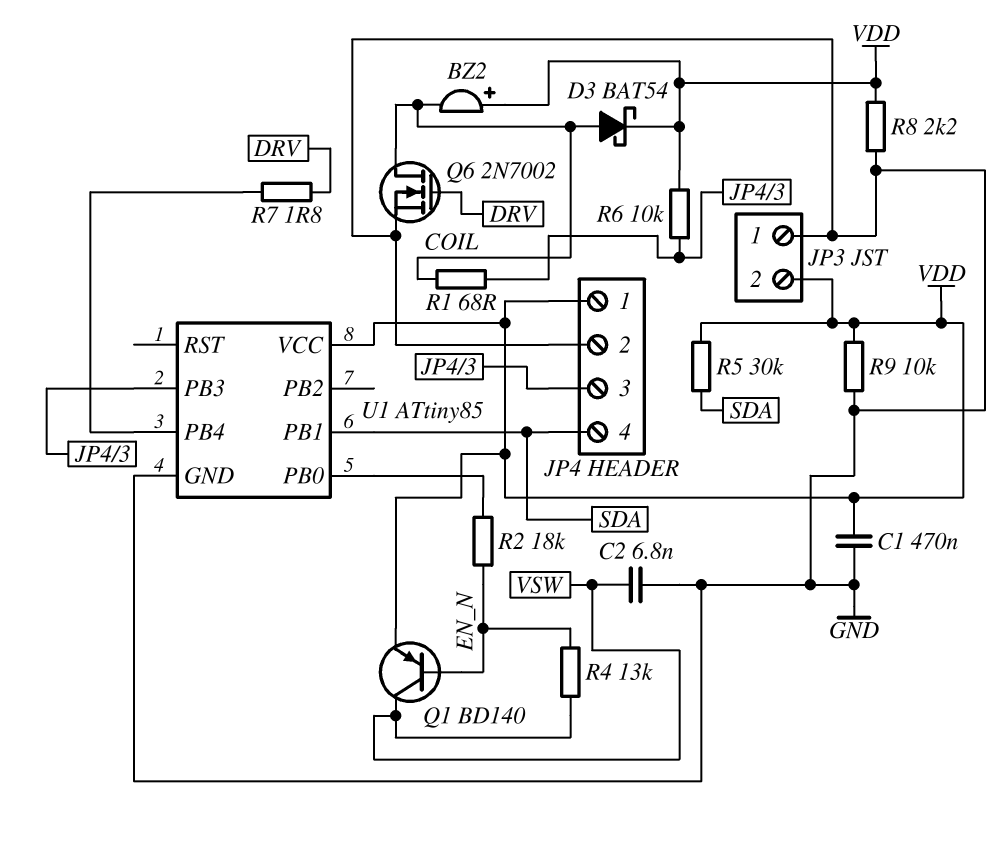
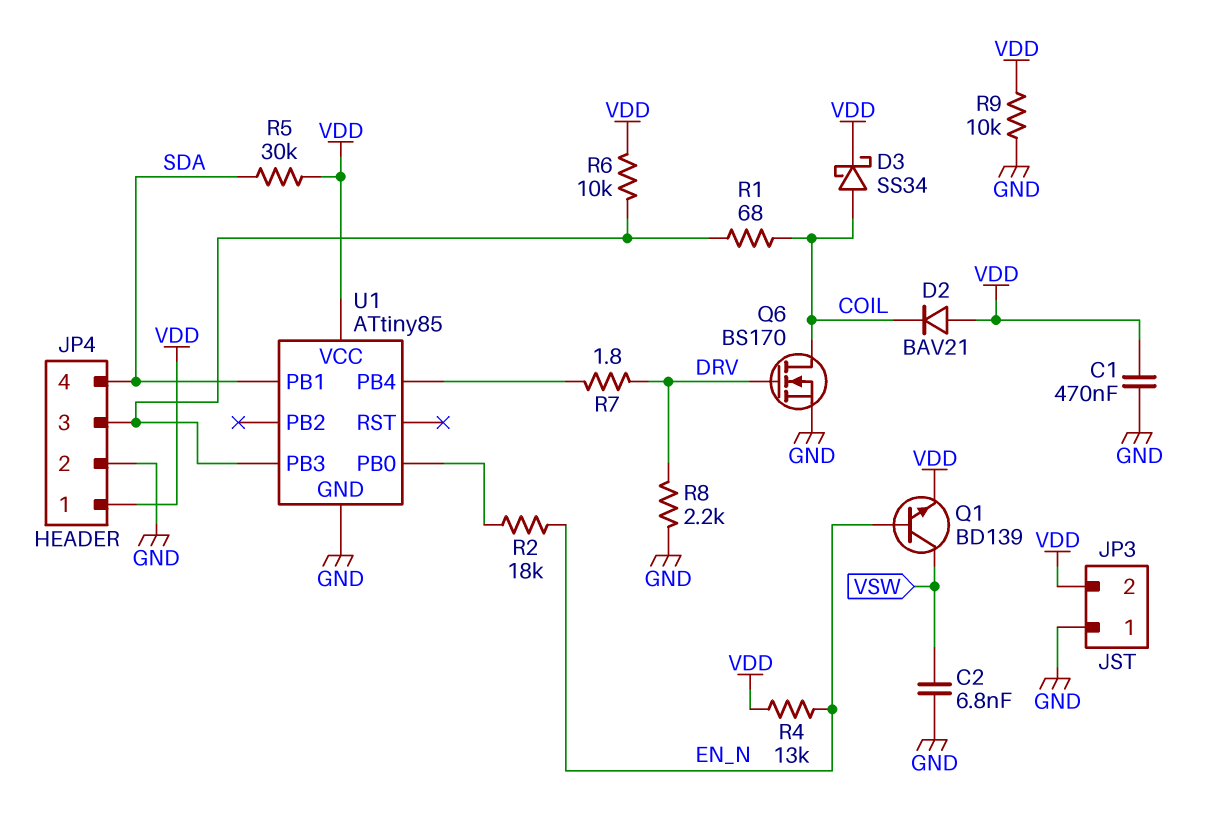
BZ2: buzzer (plus VDD, minus COIL) -> none
D2: none -> diode BAV21 (A VDD, K COIL)
D3: schottky BAT54 (A COIL, K VDD) -> schottky SS34 (A COIL, K VDD)
Q1: PNP BD140 (B EN_N, C VSW, E VDD) -> NPN BD139 (B EN_N, C VSW, E VDD)
Q6: NMOS 2N7002 (G DRV, D COIL, S GND) -> NMOS BS170 (G DRV, D COIL, S GND)
R4: 13k (EN_N, VSW) -> 13k (EN_N, VDD)
R8: 2.2k (GND, VDD) -> 2.2k (DRV, GND)

